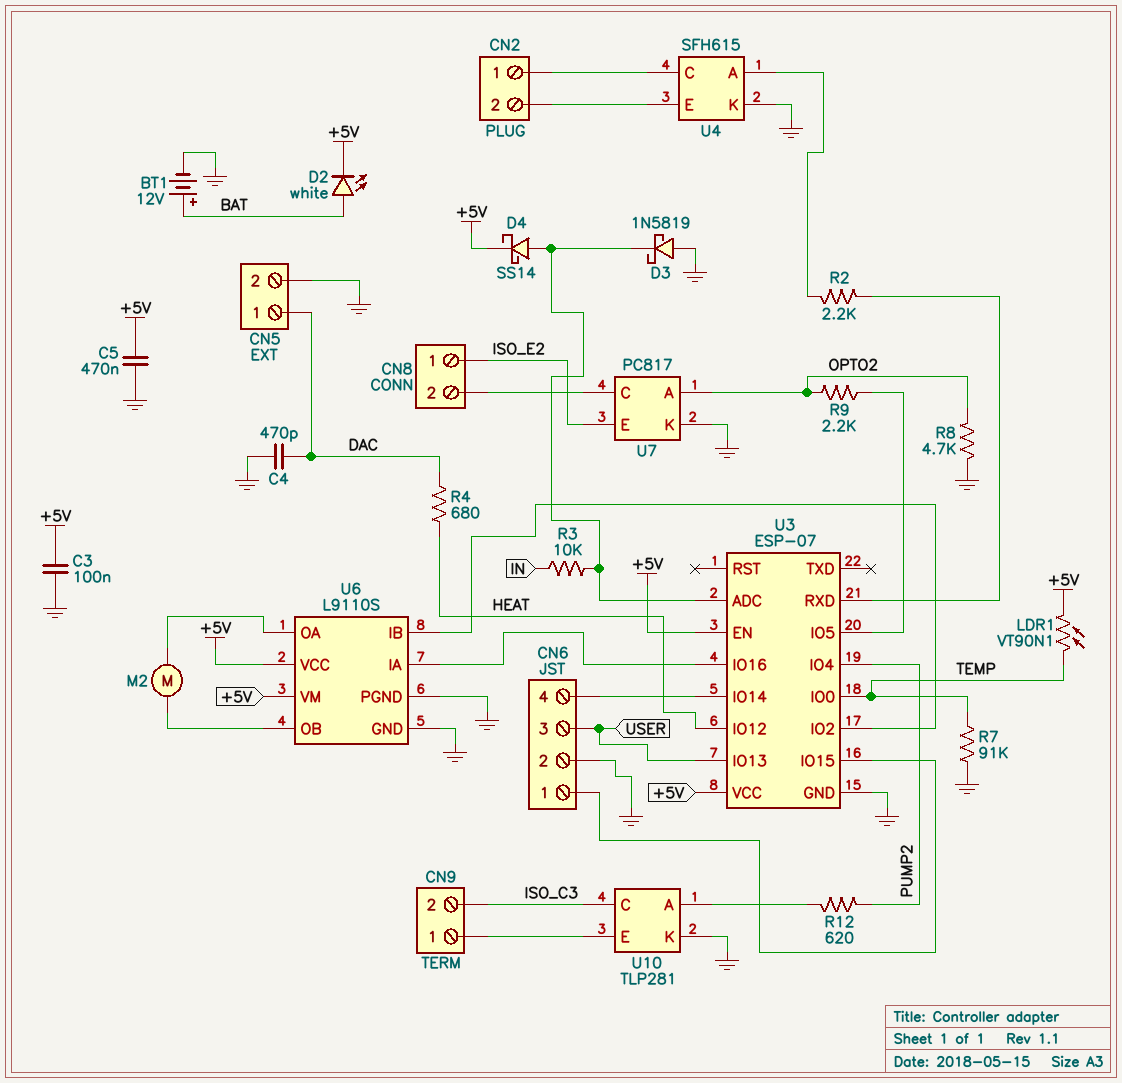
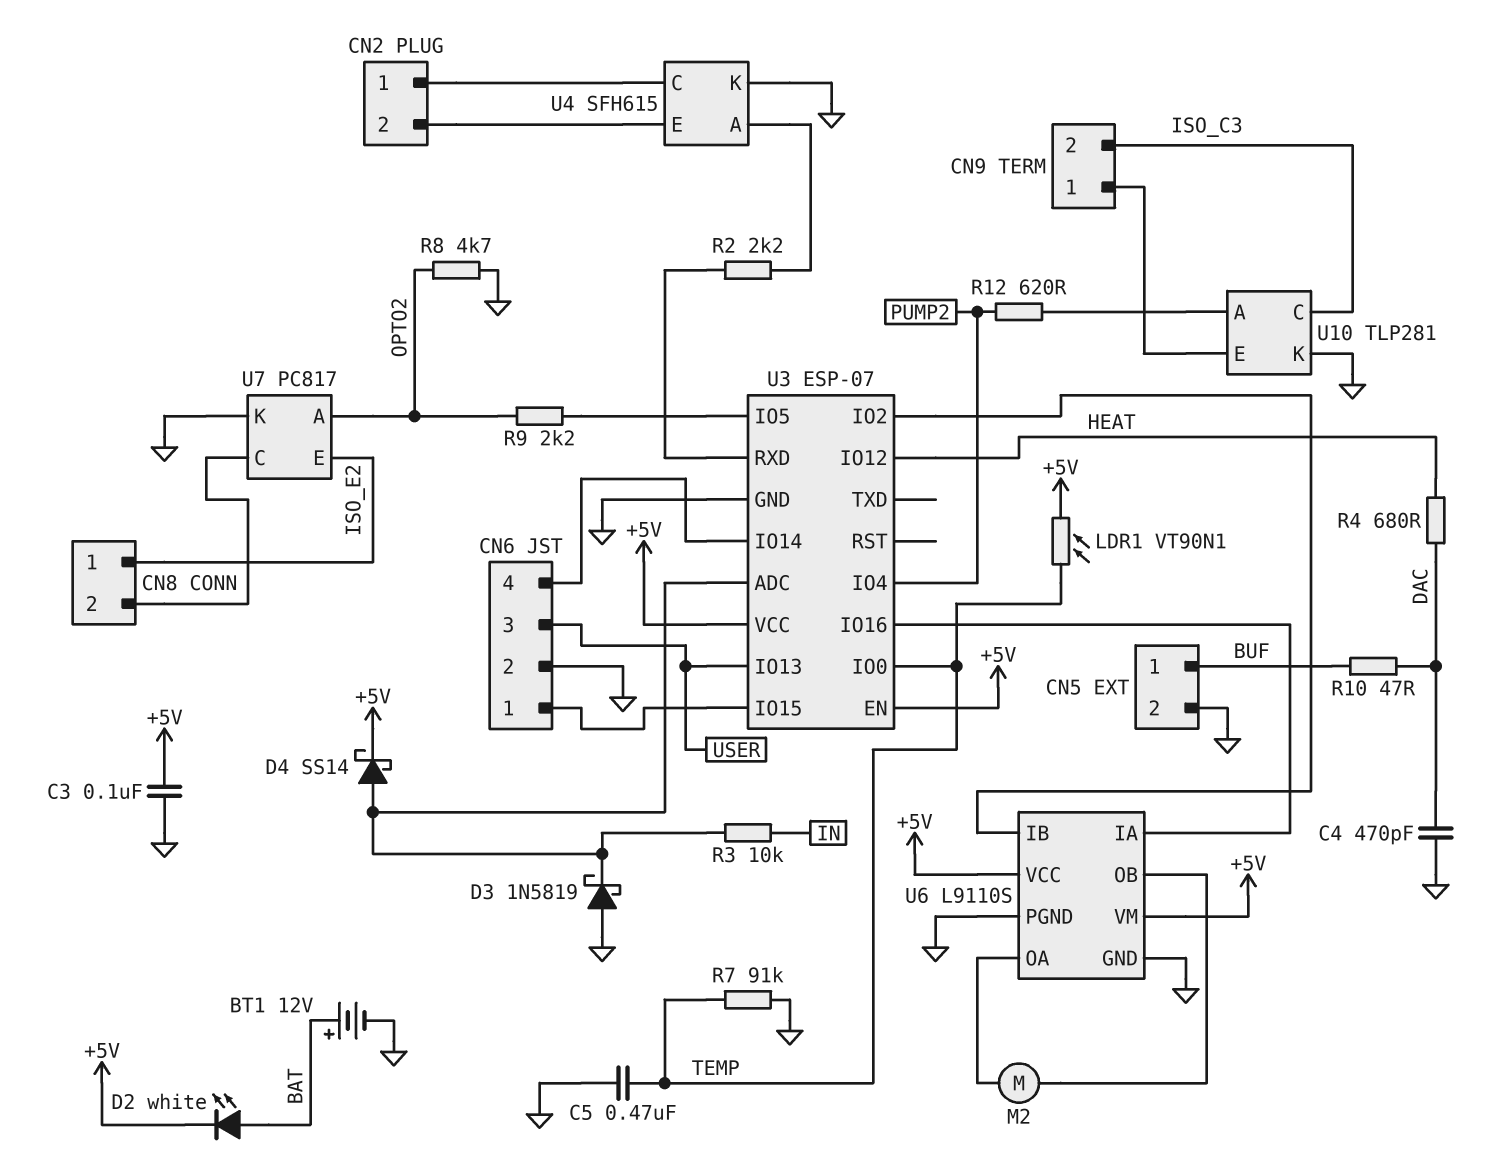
C5: 470nF (+5V, GND) -> 470nF (GND, TEMP)
CN5 pin 1: DAC -> BUF
R10: none -> 47 (BUF, DAC)

